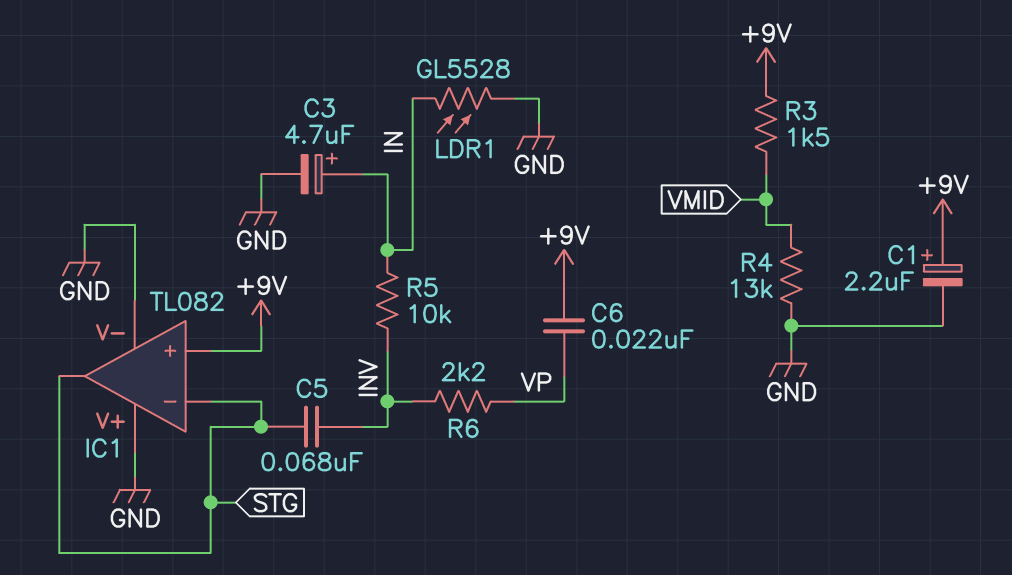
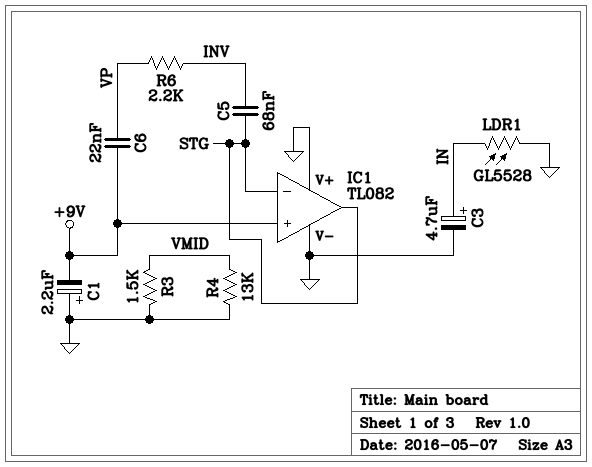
C1: 2.2uF (plus +9V, minus GND) -> 2.2uF (plus GND, minus +9V)
R3: 1.5k (+9V, VMID) -> 1.5k (GND, VMID)
R5: 10k (IN, INV) -> none

